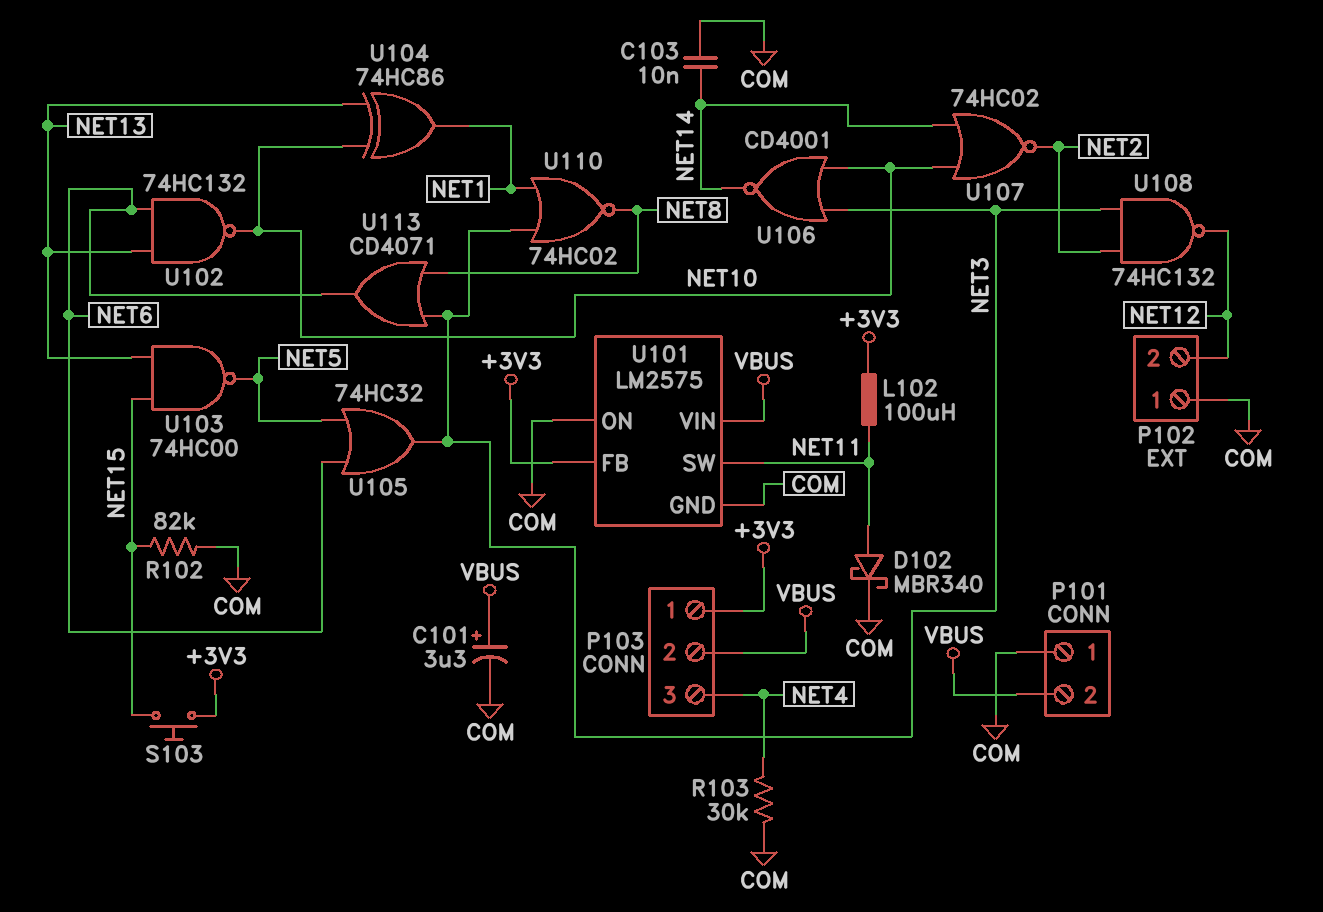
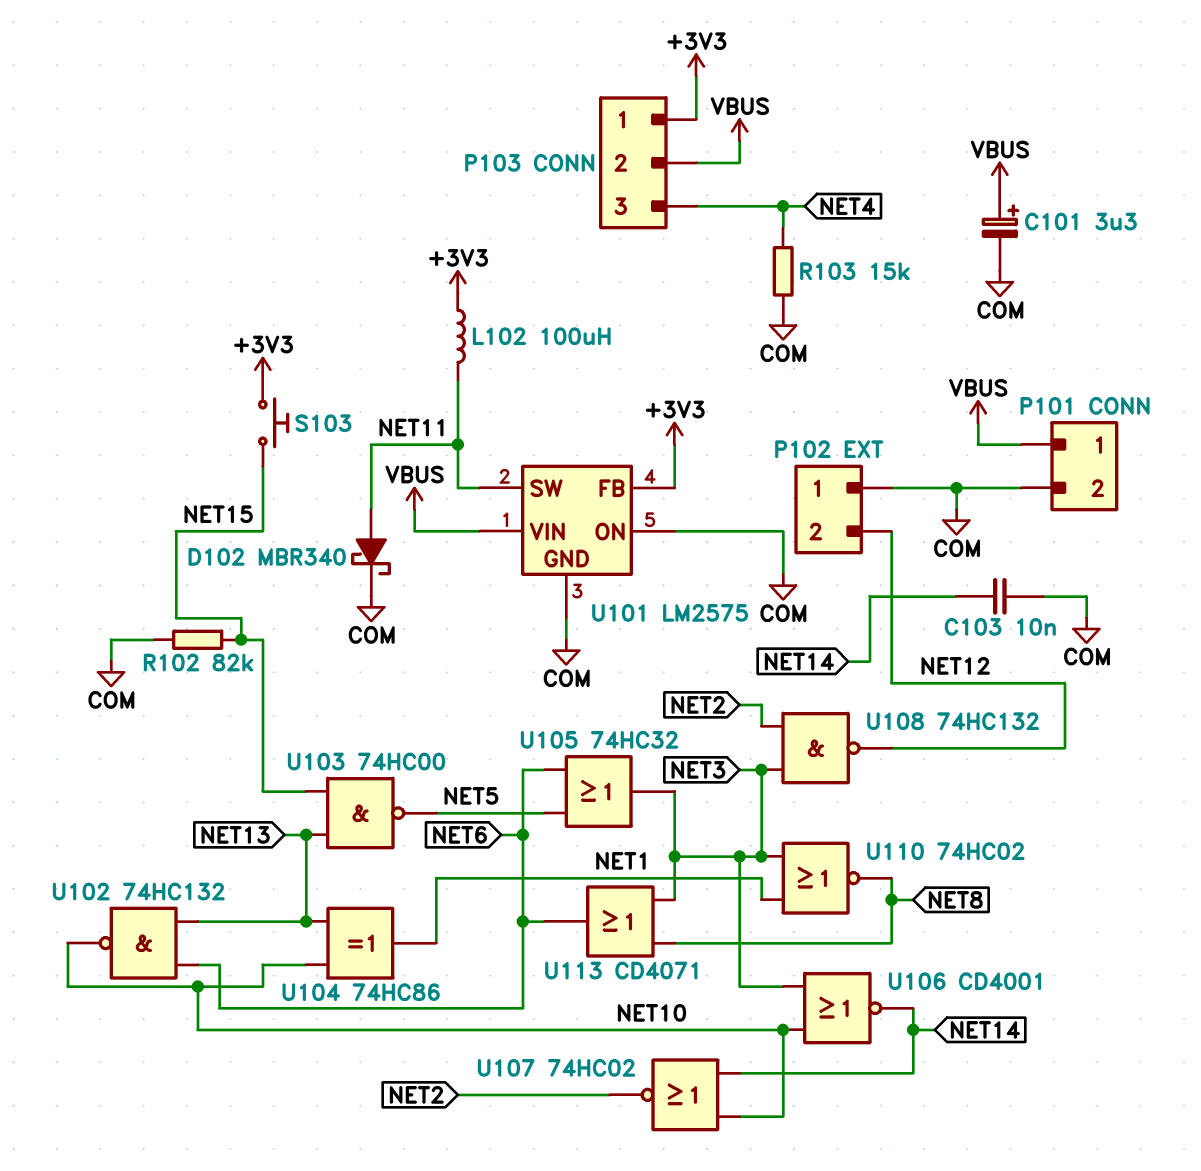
P101 pin 1: COM -> VBUS
P101 pin 2: VBUS -> COM
R103: 30k (COM, NET4) -> 15k (COM, NET4)

